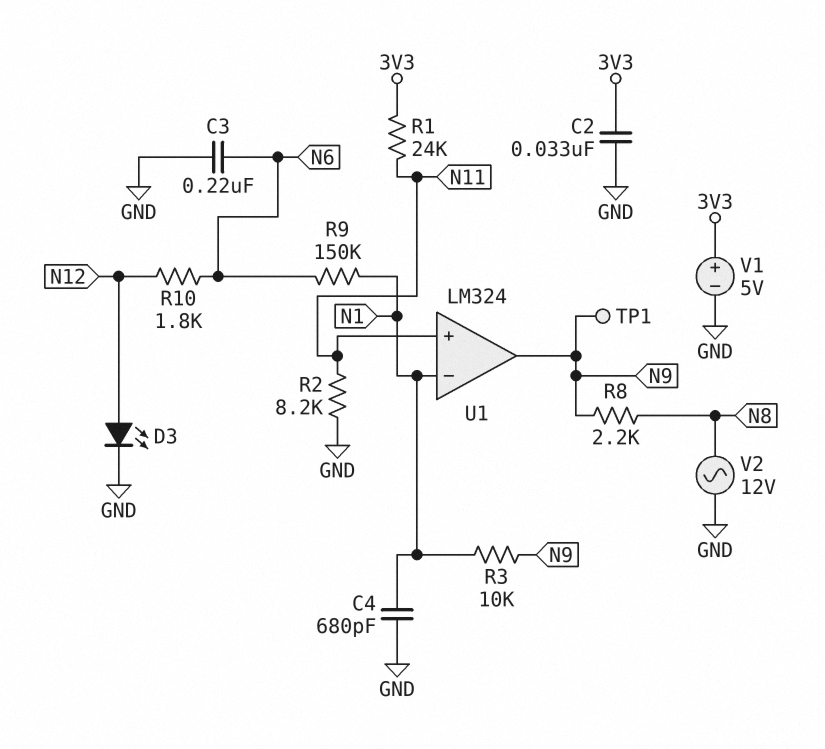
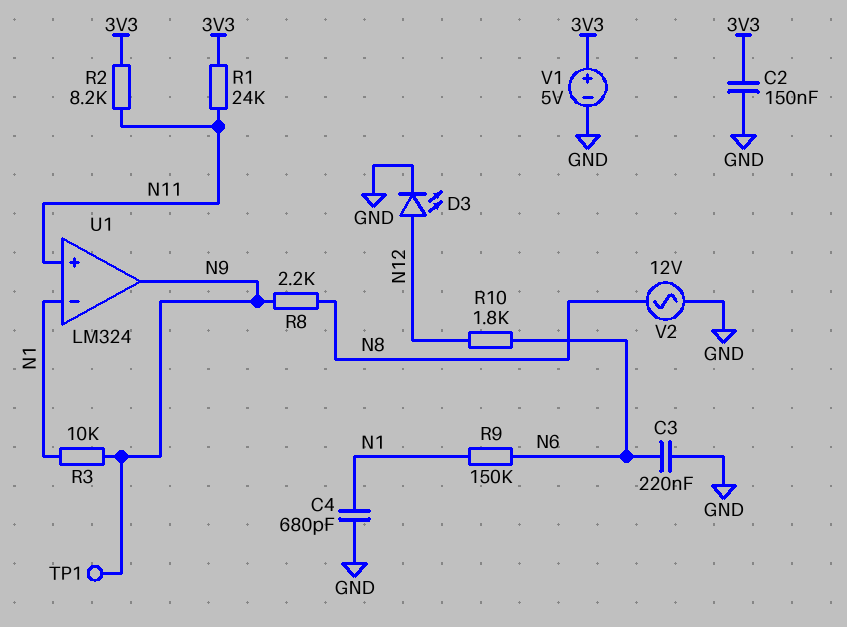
C2: 33nF (3V3, GND) -> 150nF (3V3, GND)
R2: 8.2k (GND, N11) -> 8.2k (3V3, N11)

